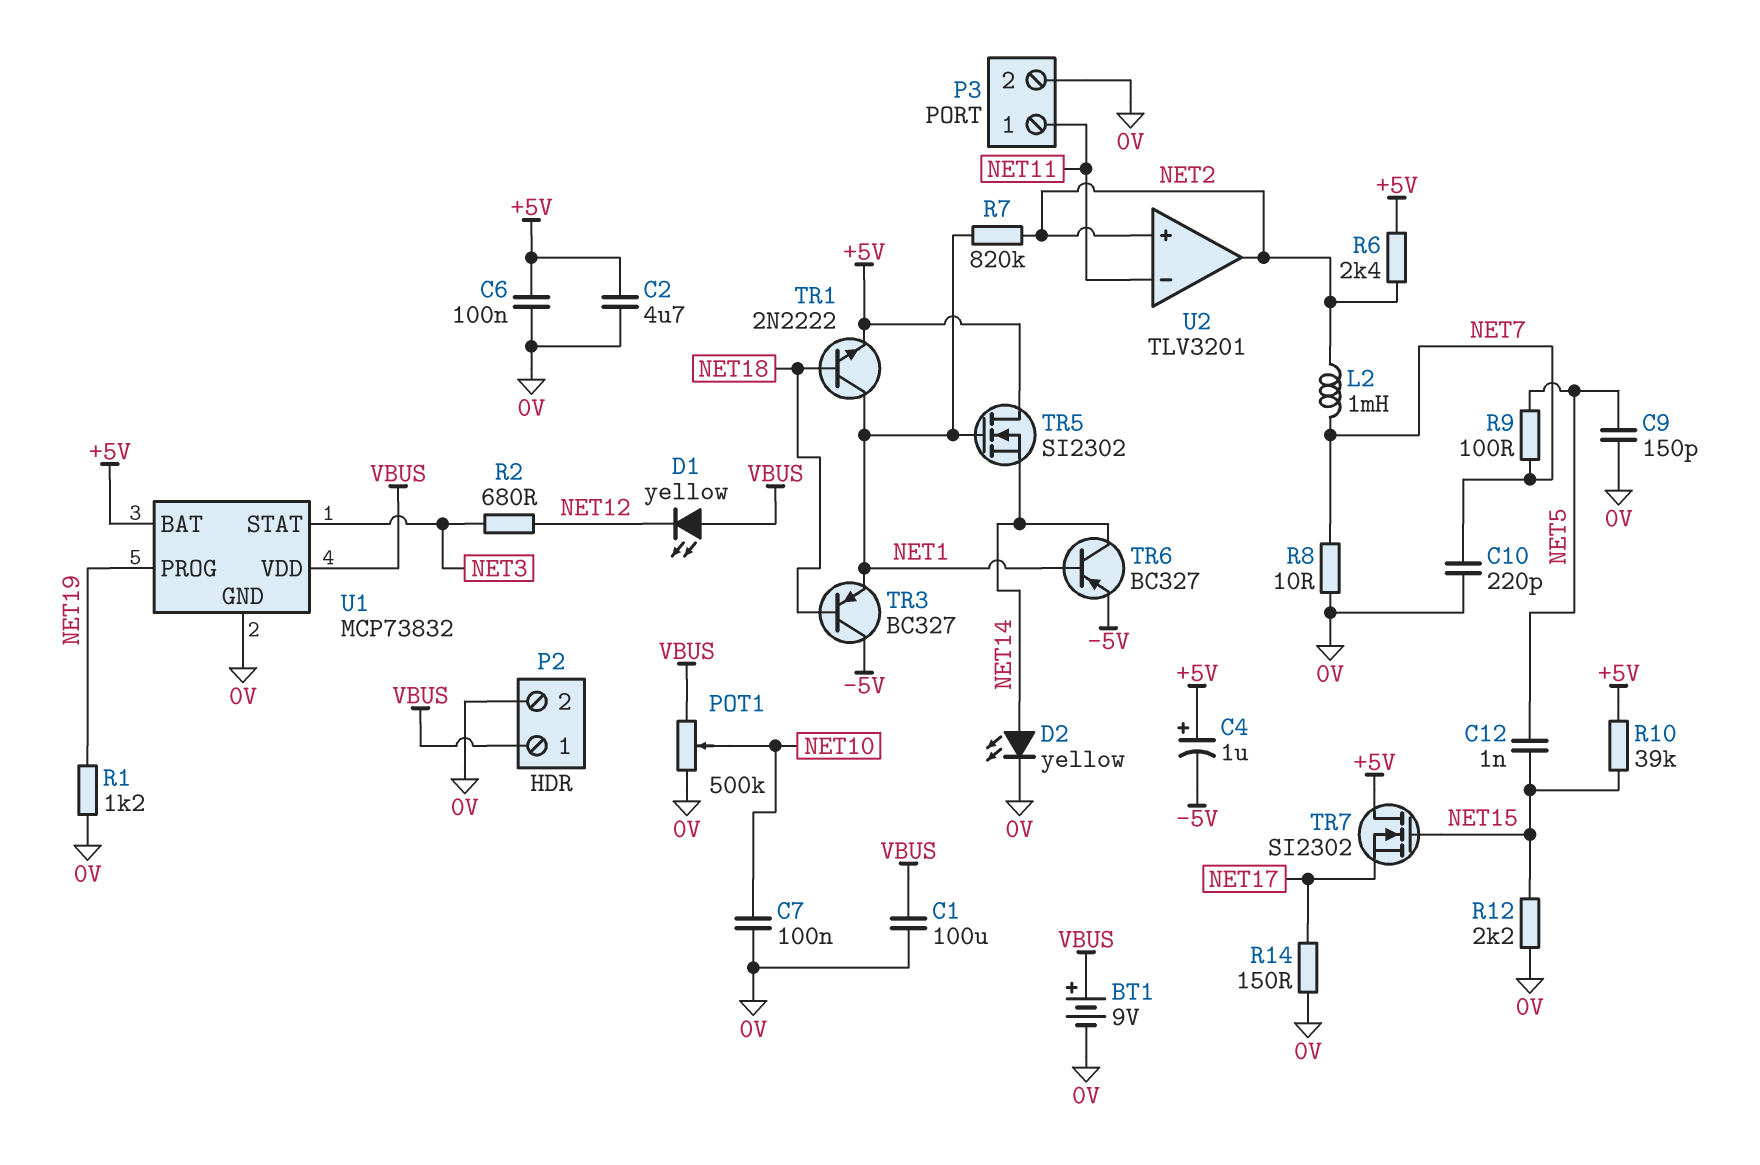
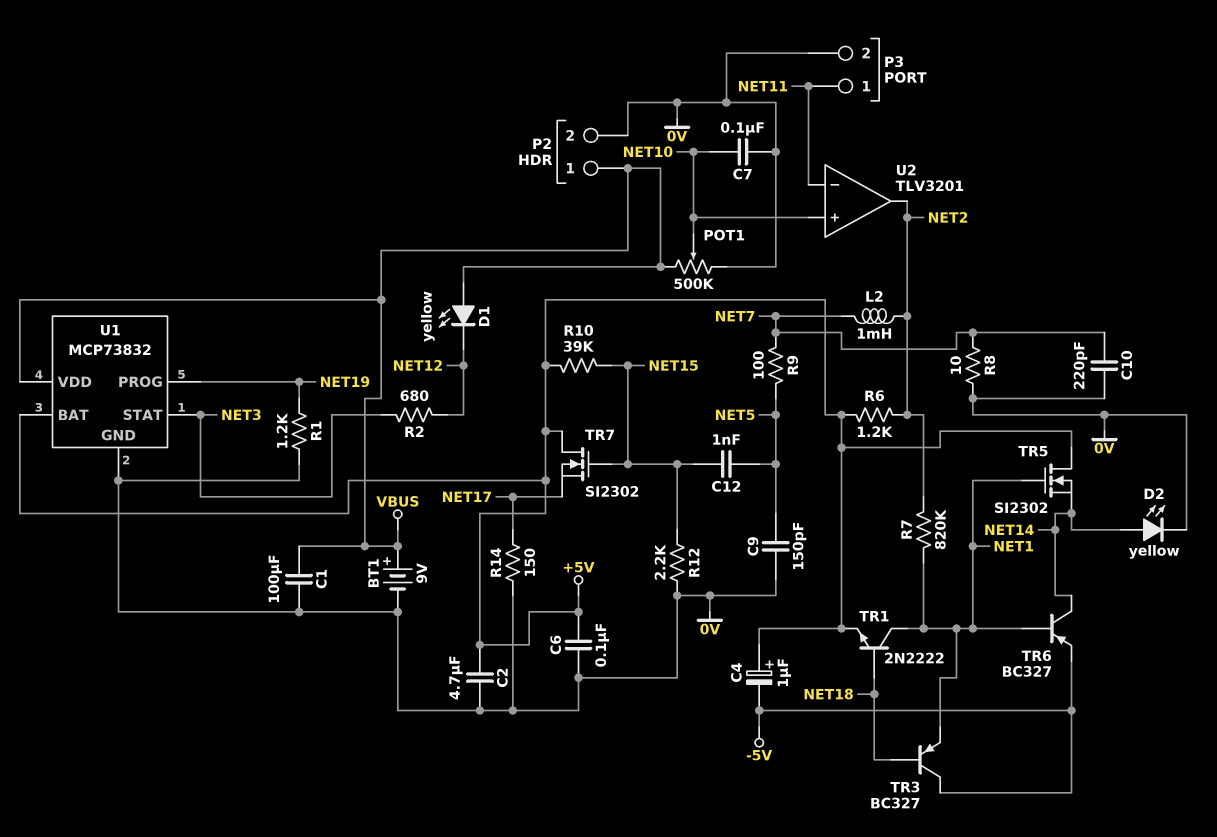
R6: 2.4k (+5V, NET2) -> 1.2k (+5V, NET2)
U2 pin in+: NET2 -> NET10

